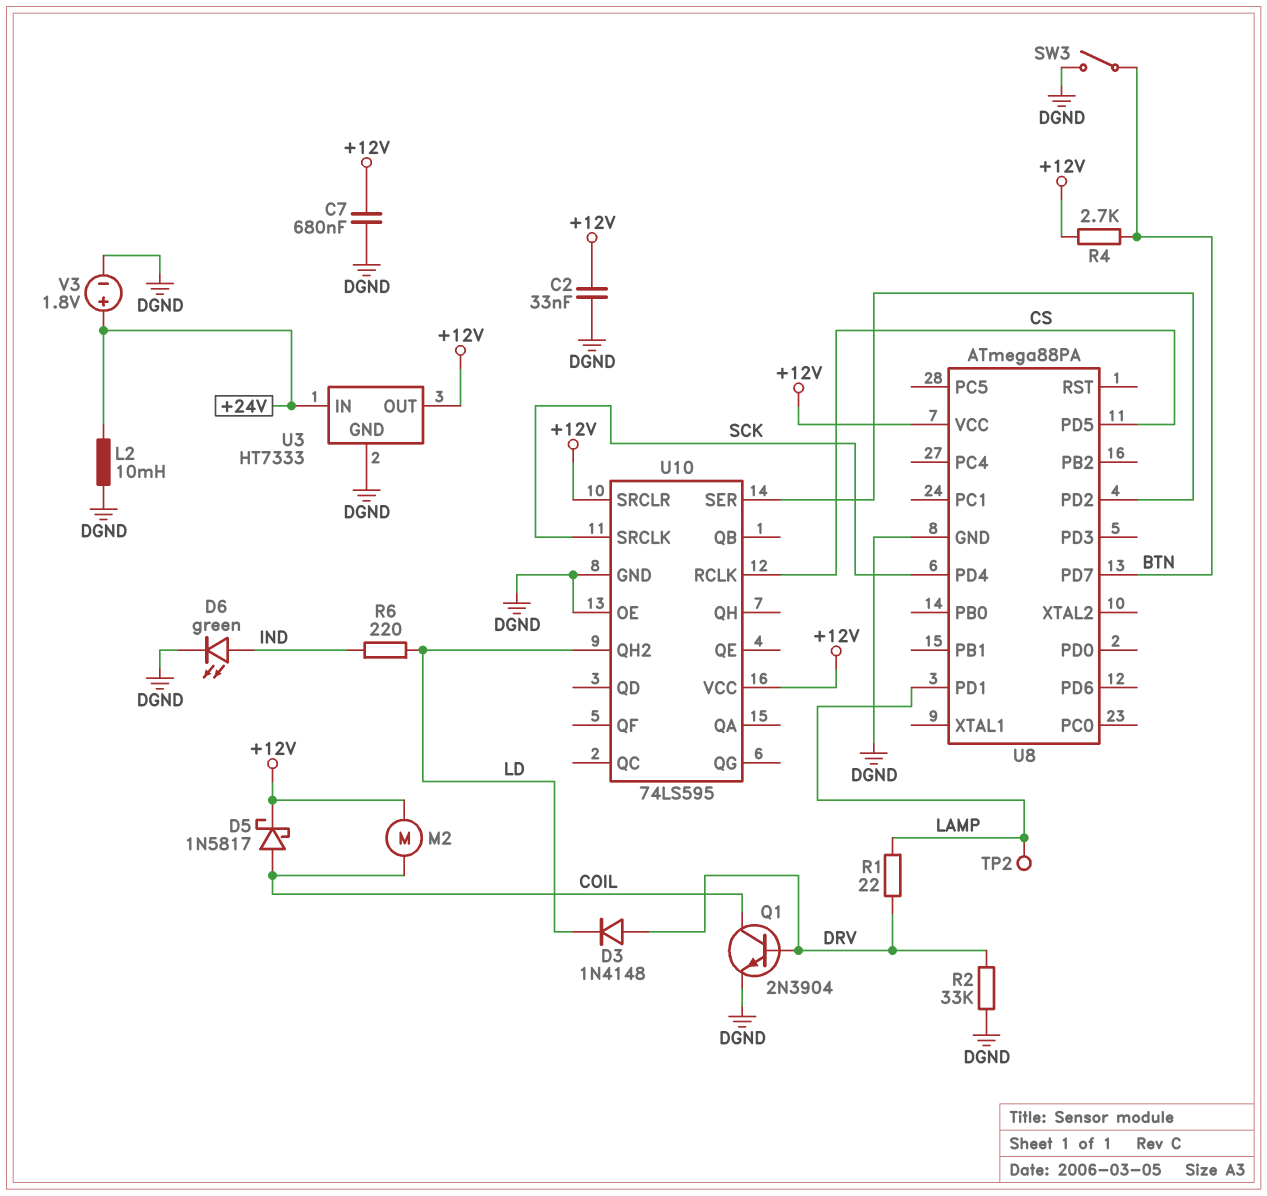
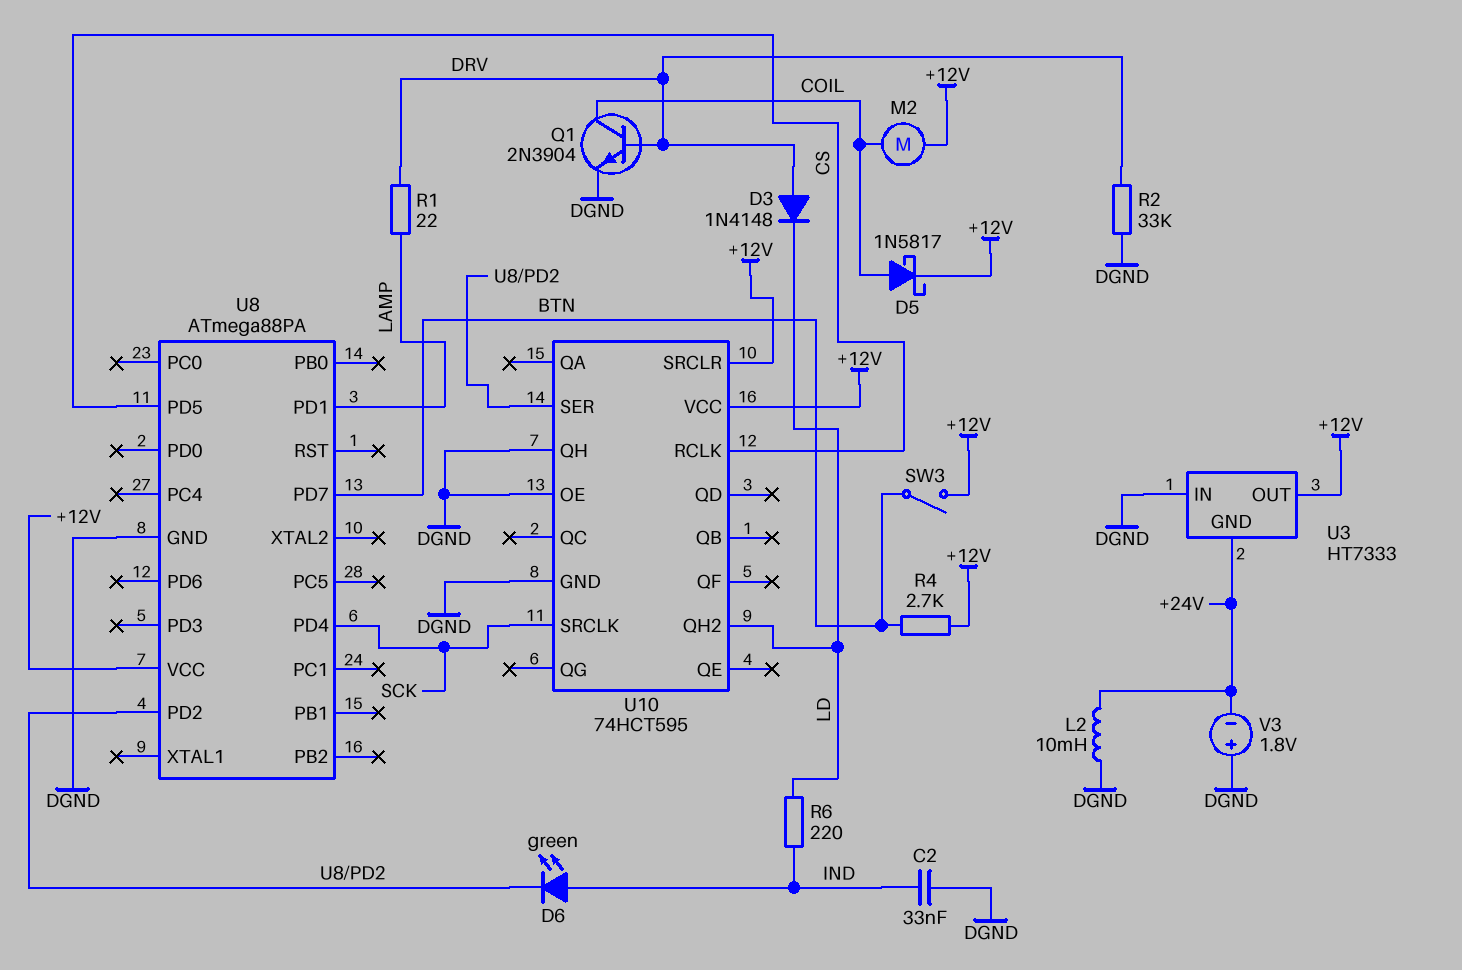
C2: 33nF (+12V, DGND) -> 33nF (DGND, IND)
C7: 680nF (+12V, DGND) -> none
D6: LED green (A IND, K DGND) -> LED green (A IND, K U8/PD2)
SW3: switch (BTN, DGND) -> switch (+12V, BTN)
TP2: test point (LAMP) -> none
U3 pin GND: DGND -> +24V
U3 pin IN: +24V -> DGND
U10: 74LS595 -> 74HCT595
U10 pin QH: none -> DGND
V3: 1.8V (plus +24V, minus DGND) -> 1.8V (plus DGND, minus +24V)

